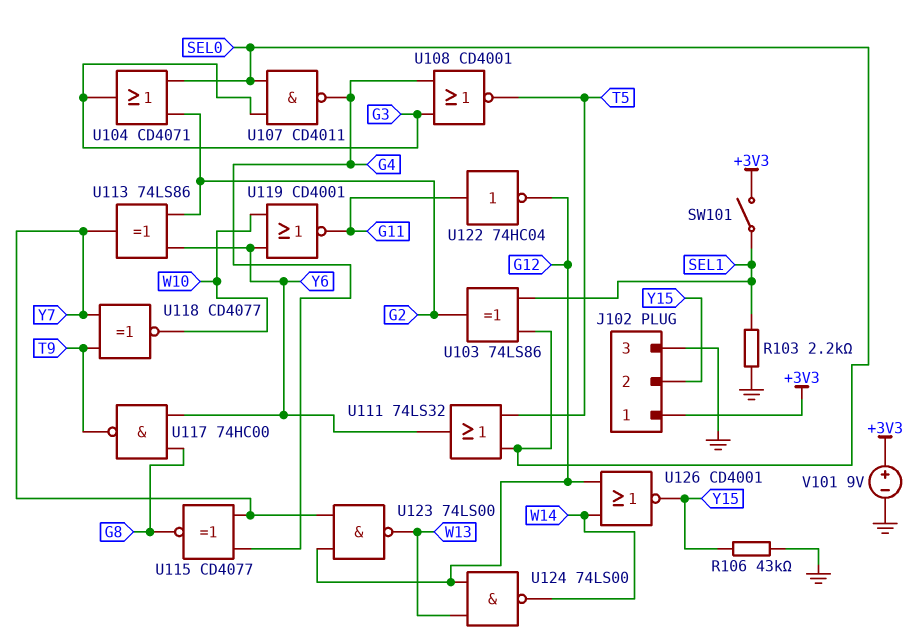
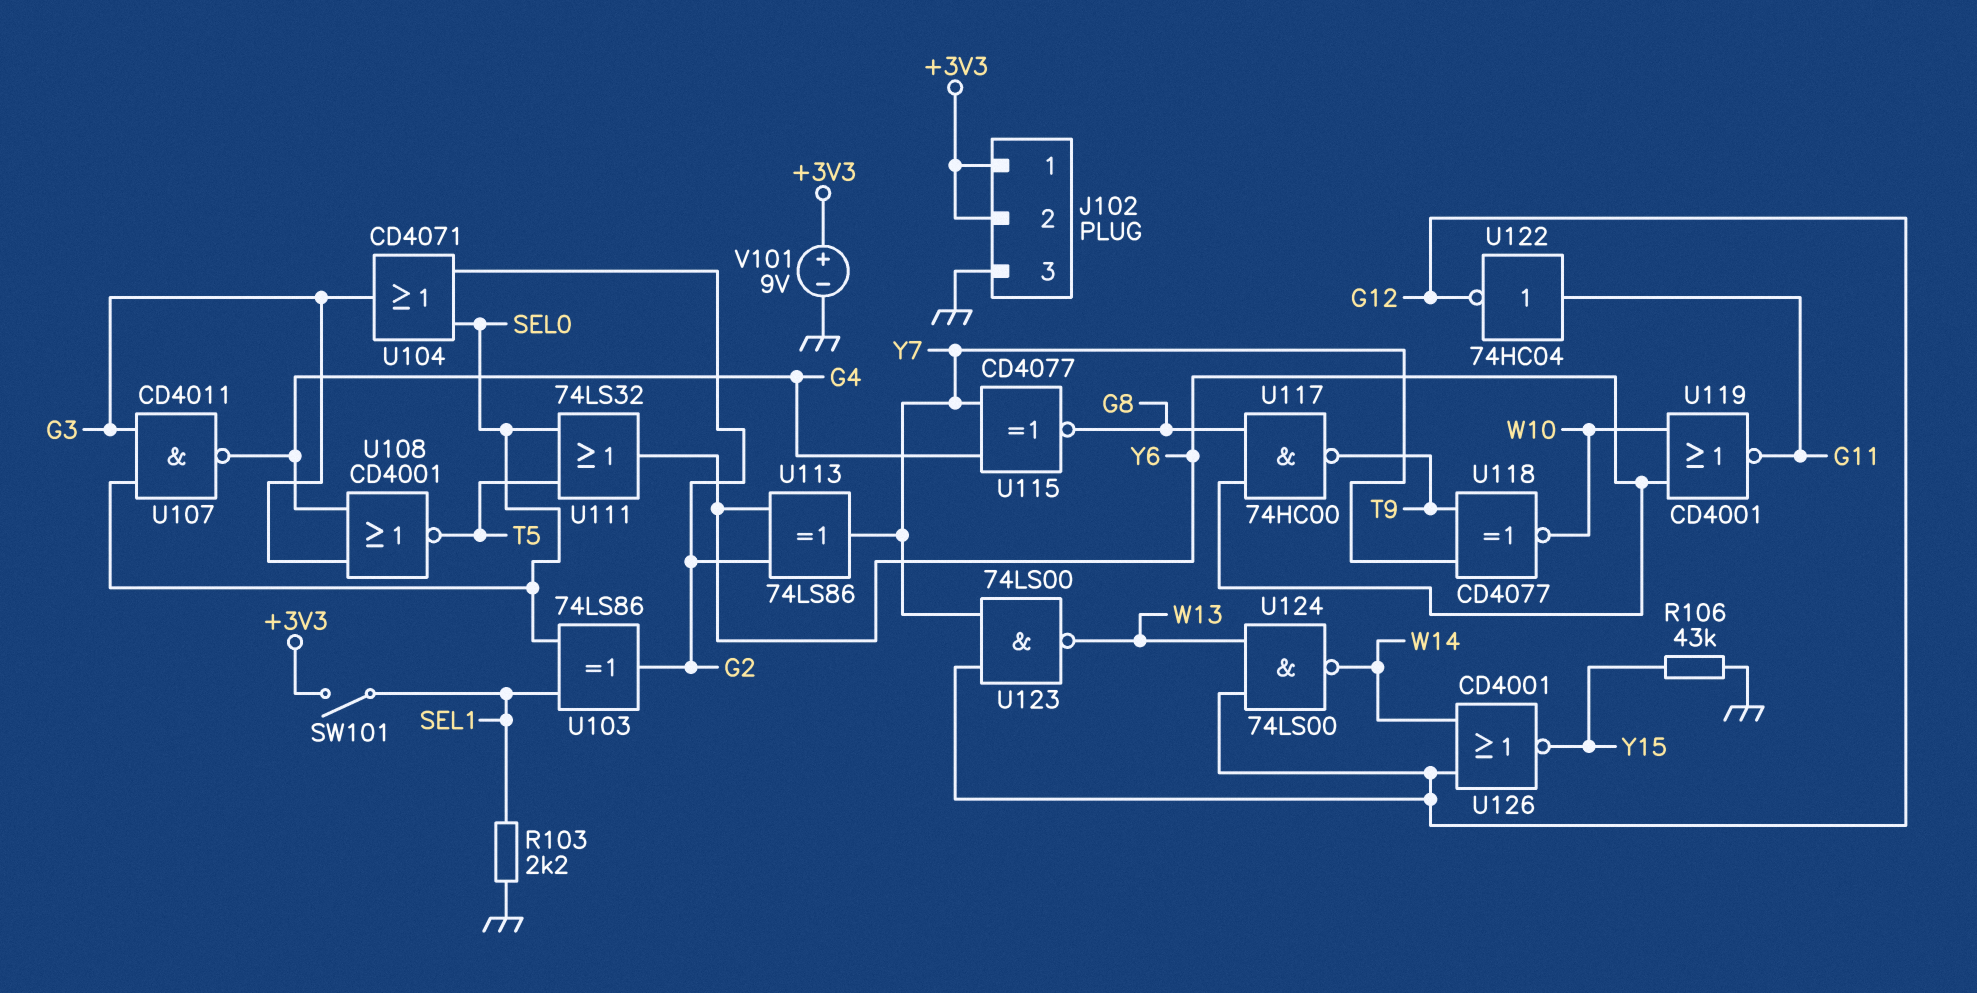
J102 pin 2: Y15 -> +3V3

